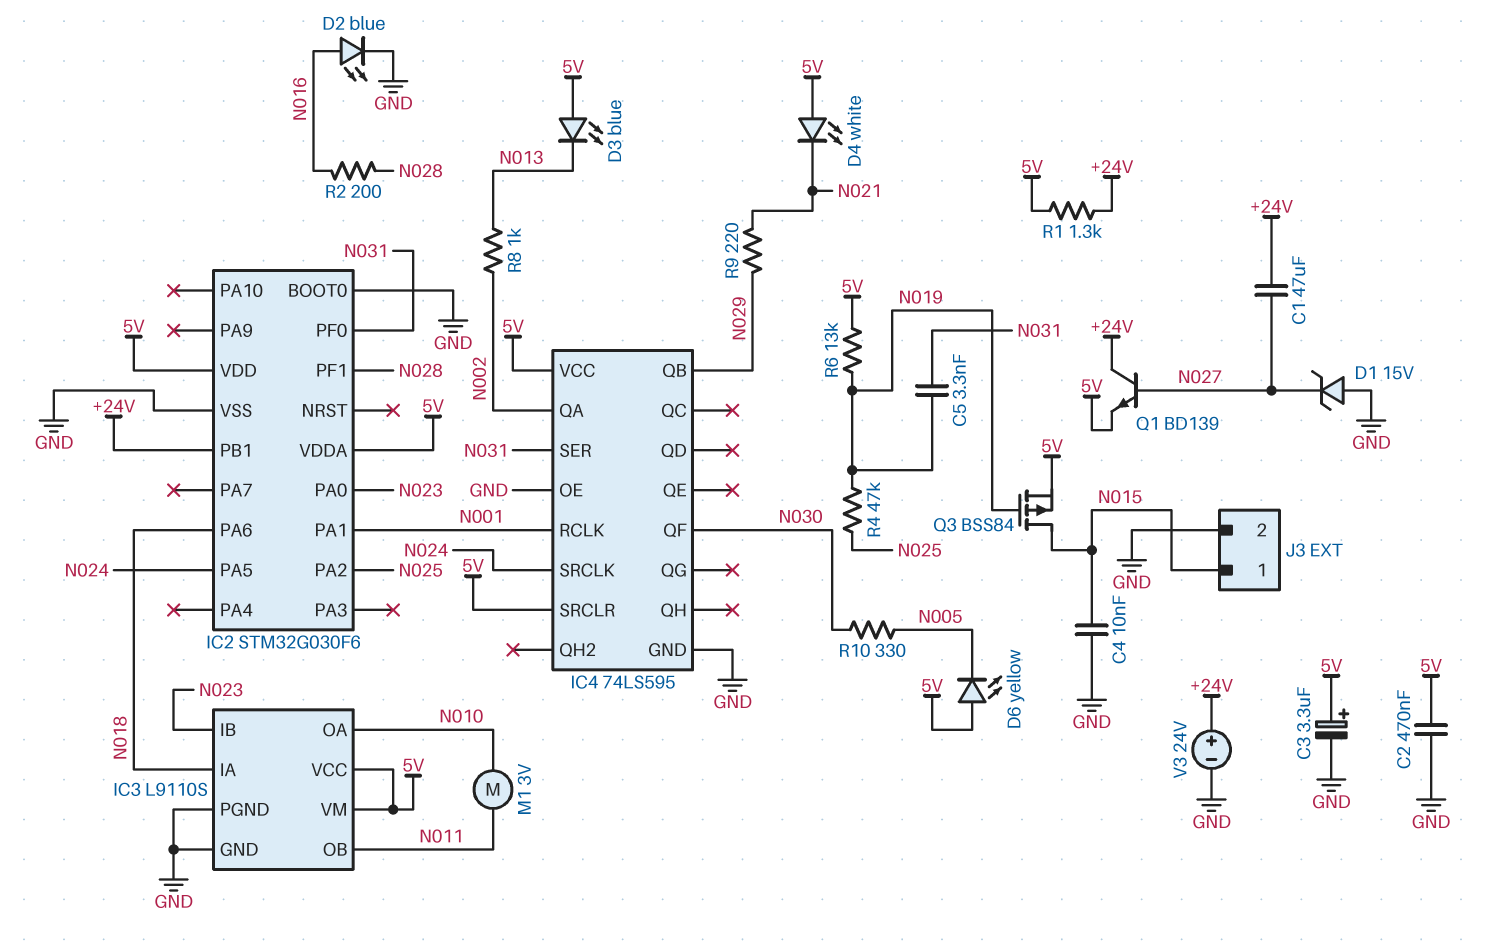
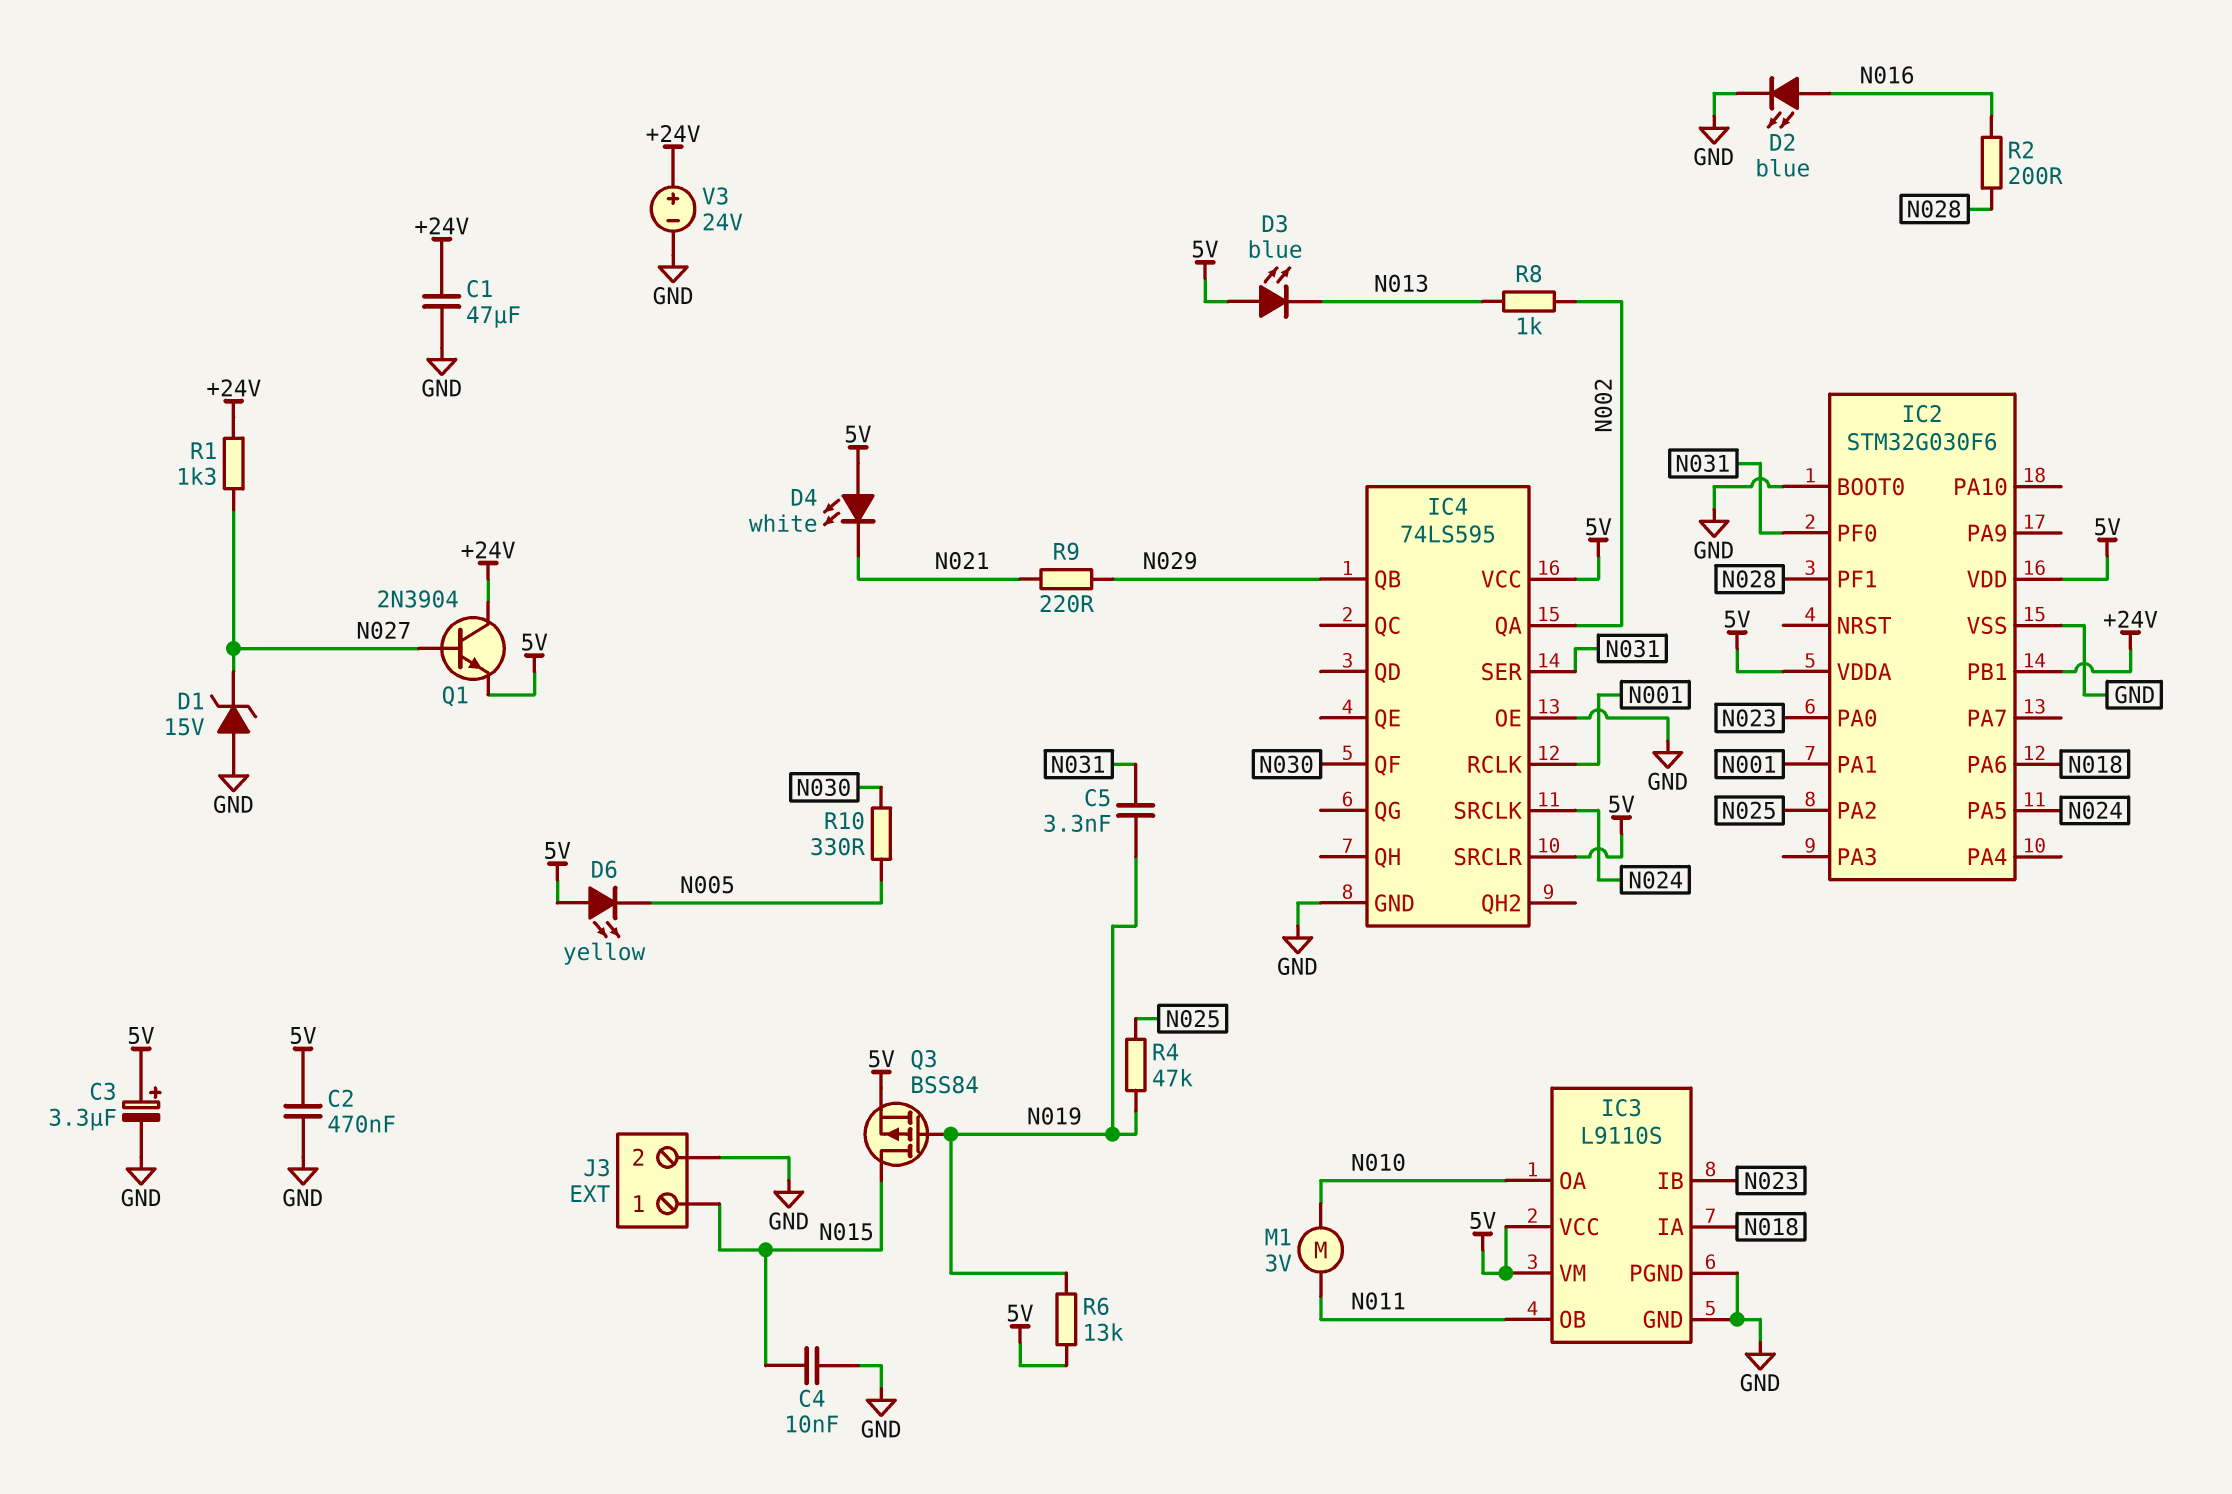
C1: 47uF (+24V, N027) -> 47uF (+24V, GND)
Q1: NPN BD139 (B N027, C +24V, E 5V) -> NPN 2N3904 (B N027, C +24V, E 5V)
R1: 1.3k (+24V, 5V) -> 1.3k (+24V, N027)

